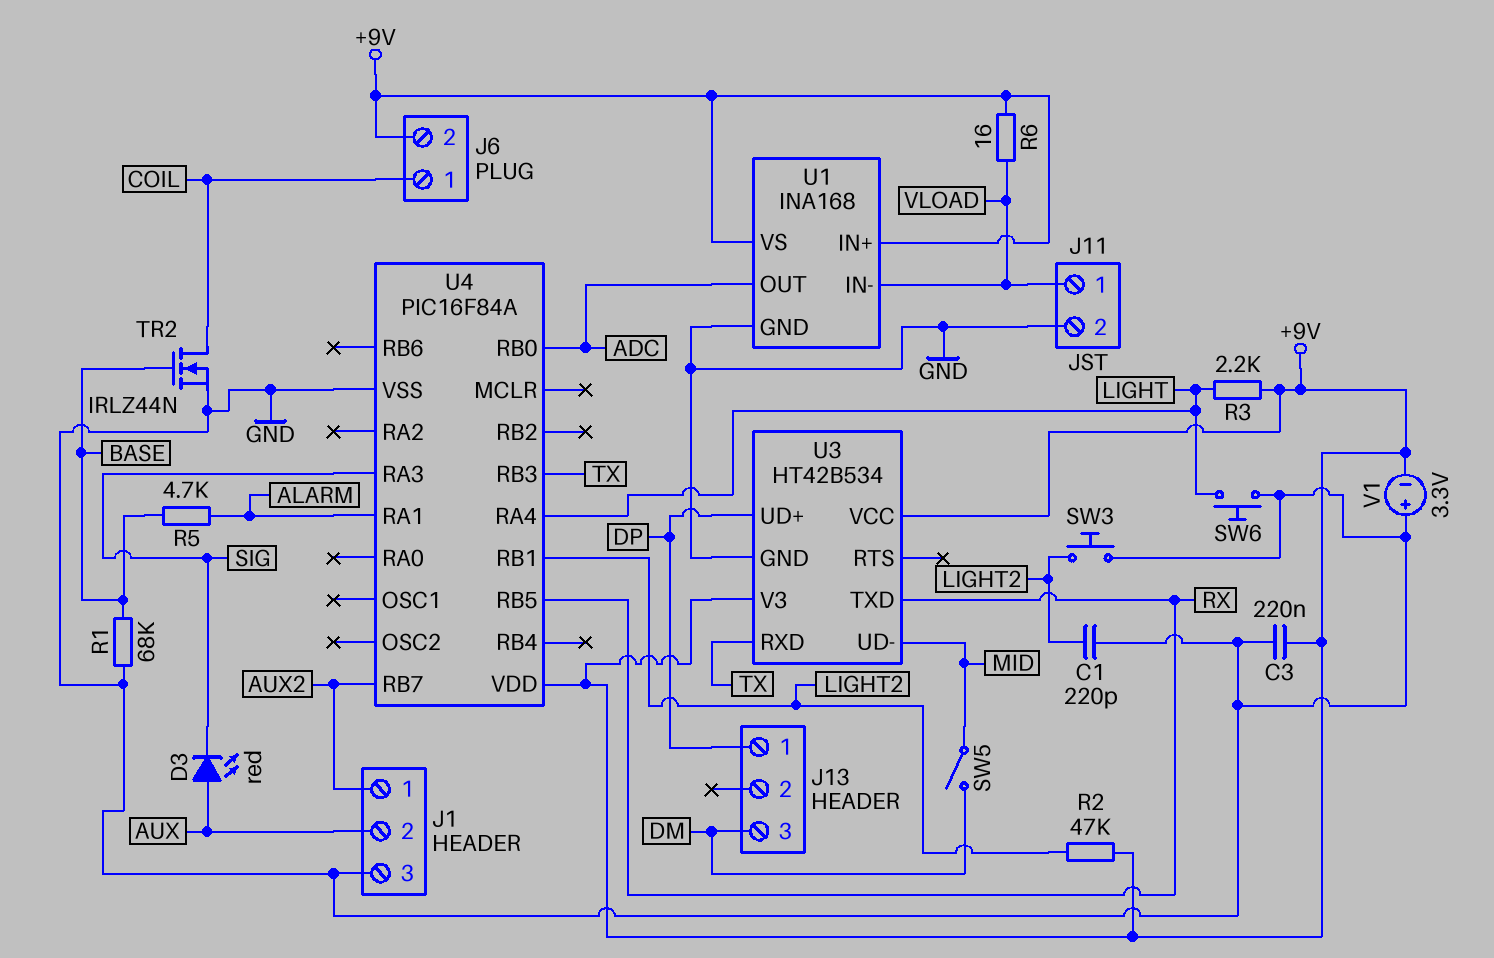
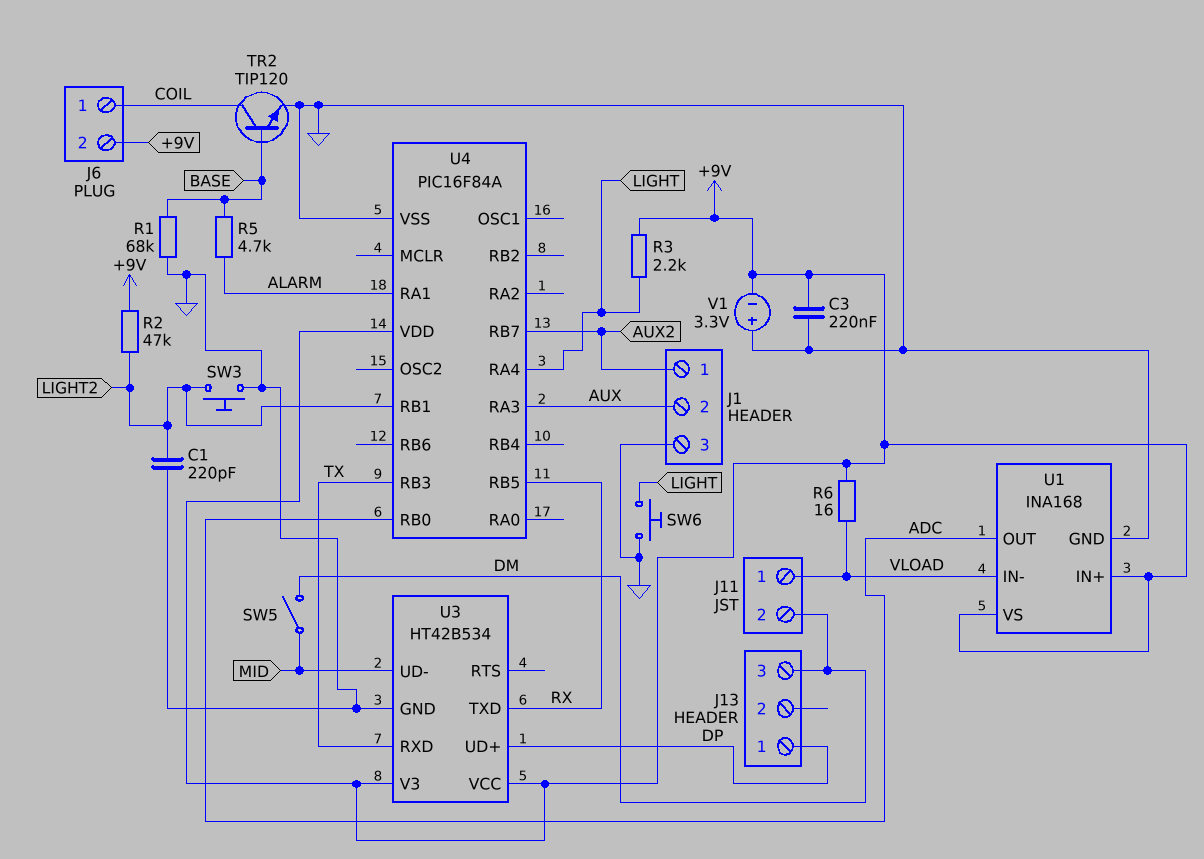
D3: LED red (A AUX, K SIG) -> none
J11 pin 2: GND -> DM
TR2: NMOS IRLZ44N (G BASE, D COIL, S GND) -> NPN TIP120 (B BASE, C COIL, E GND)
U4 pin RA3: SIG -> AUX

